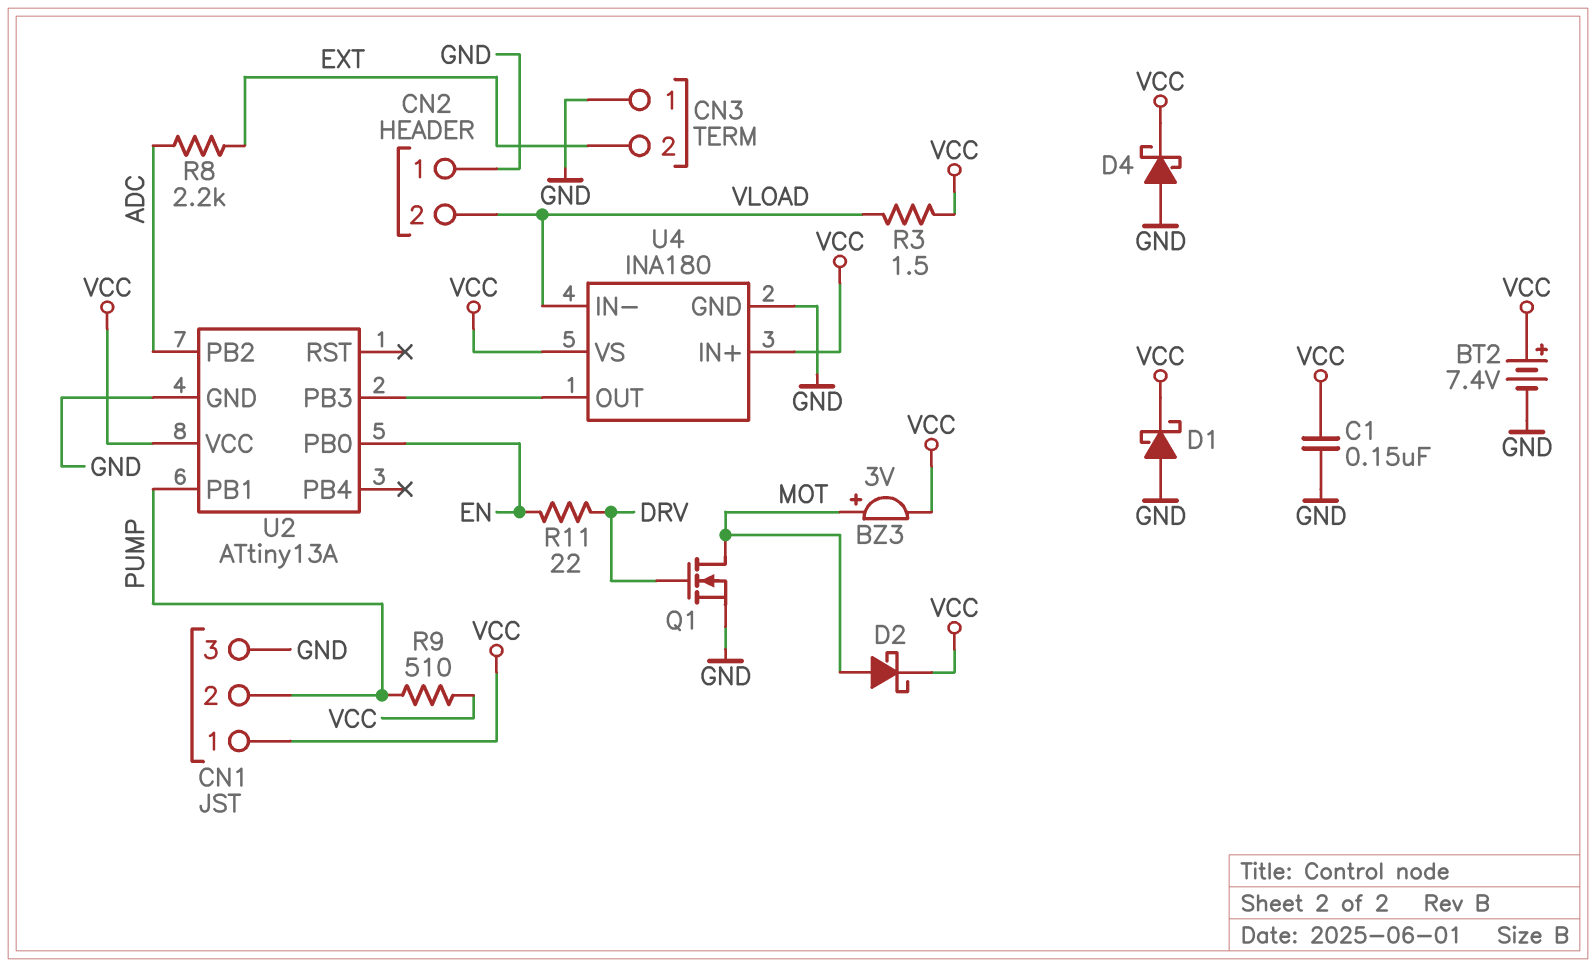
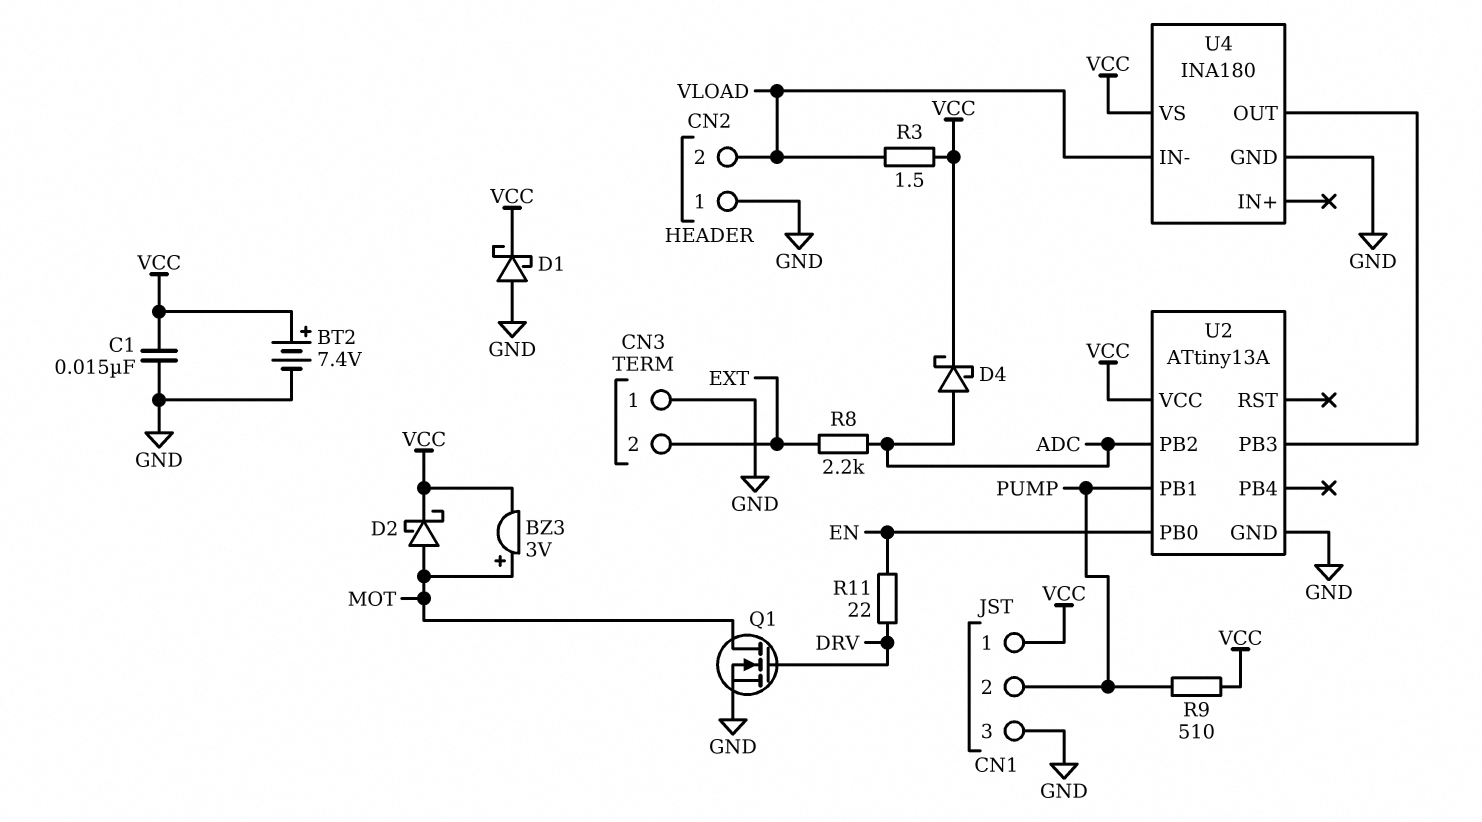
C1: 150nF (GND, VCC) -> 15nF (GND, VCC)
D4: schottky (A GND, K VCC) -> schottky (A ADC, K VCC)
U4 pin IN+: VCC -> none

